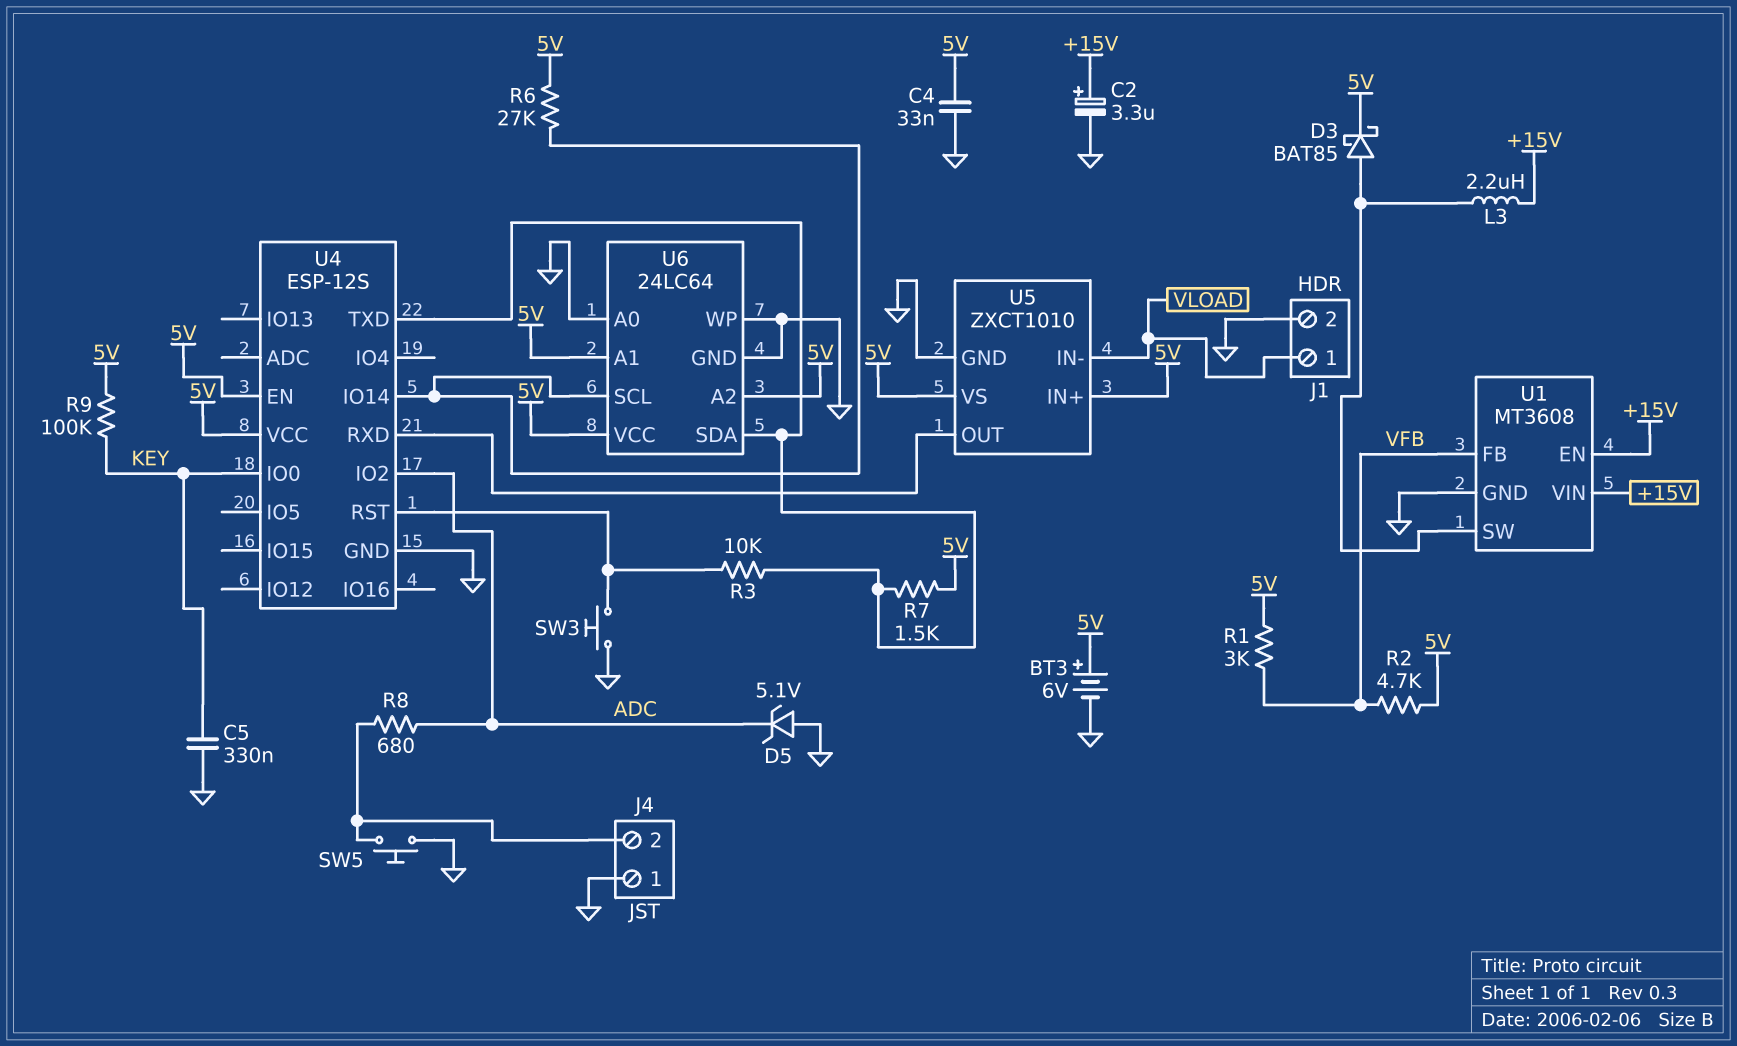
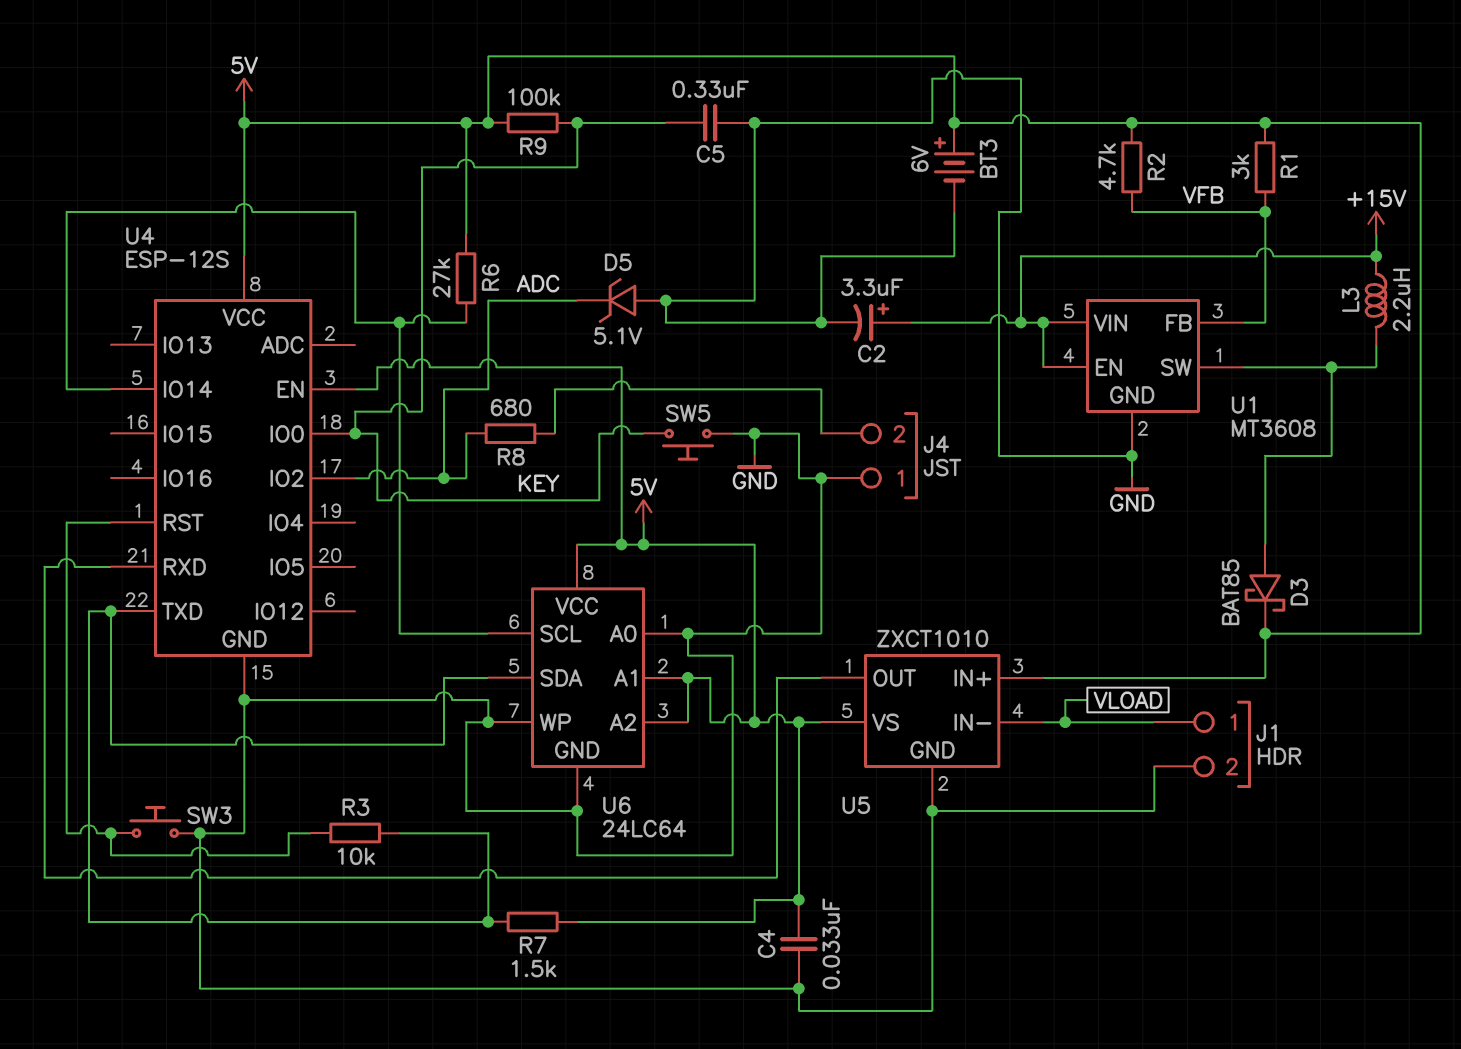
SW5: button (GND, J4/2) -> button (GND, KEY)

